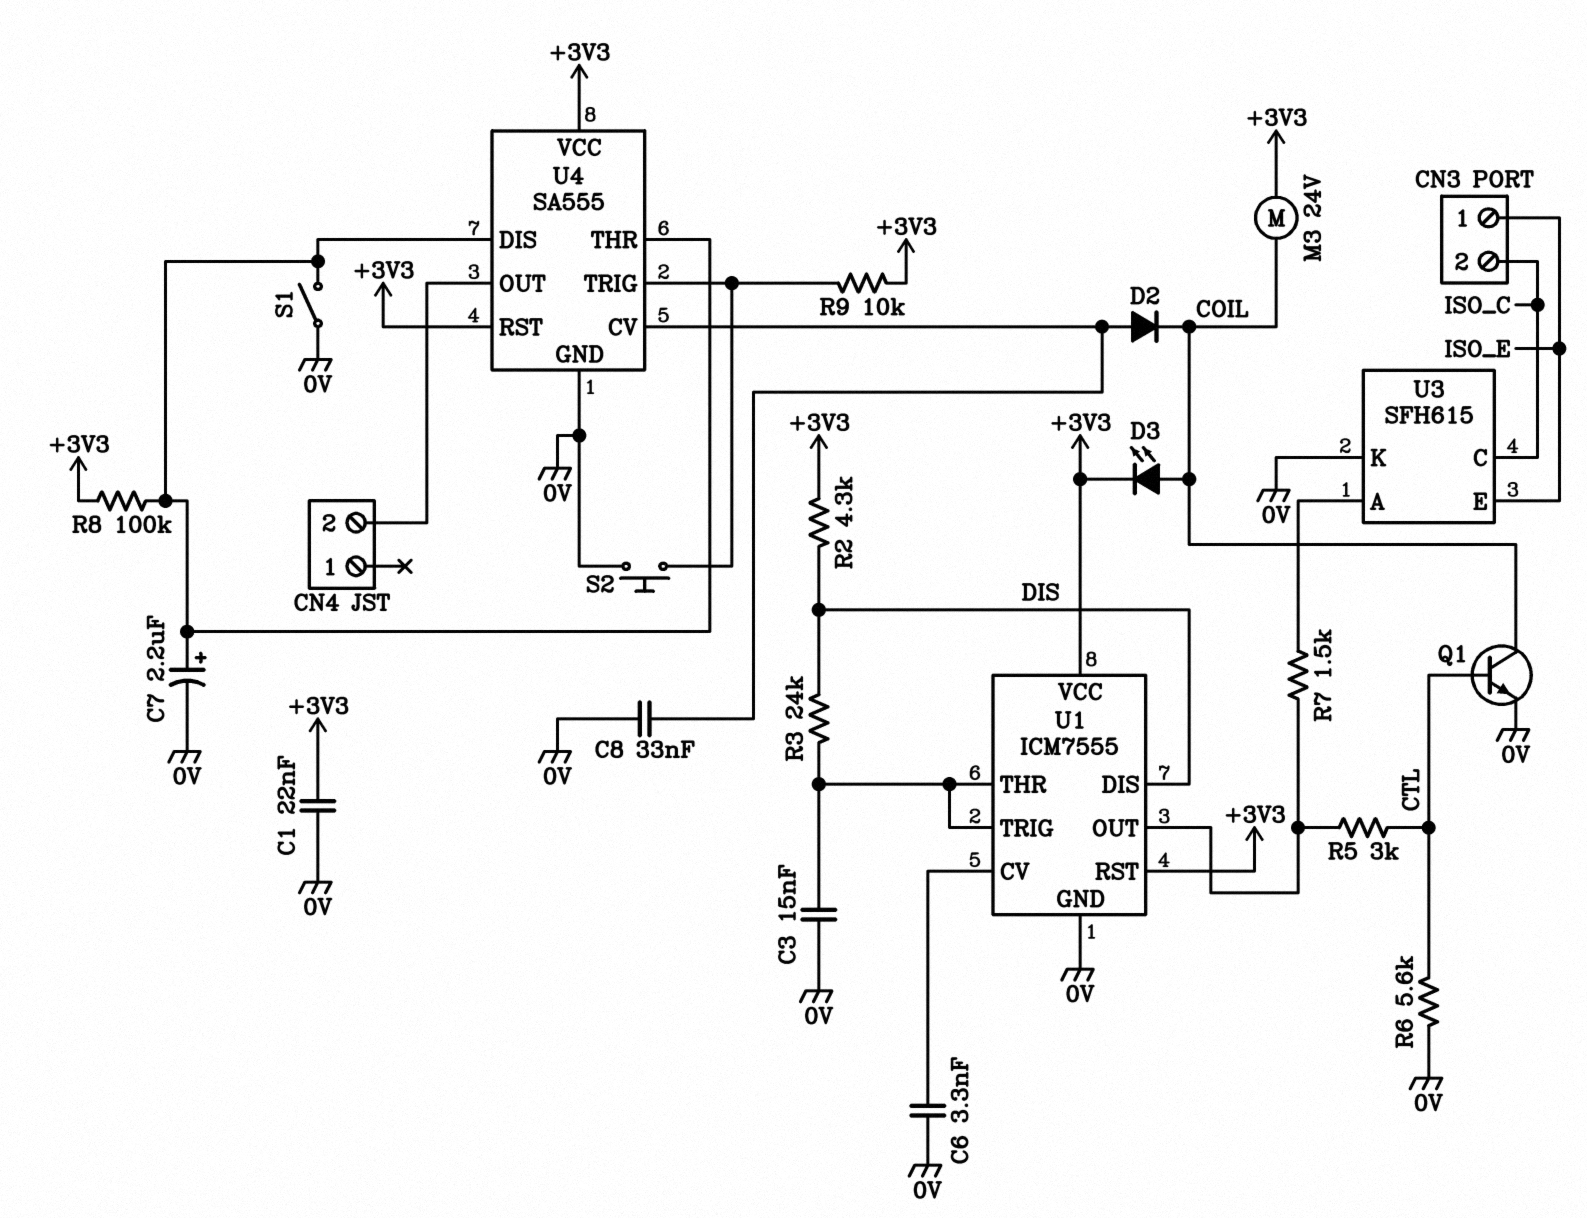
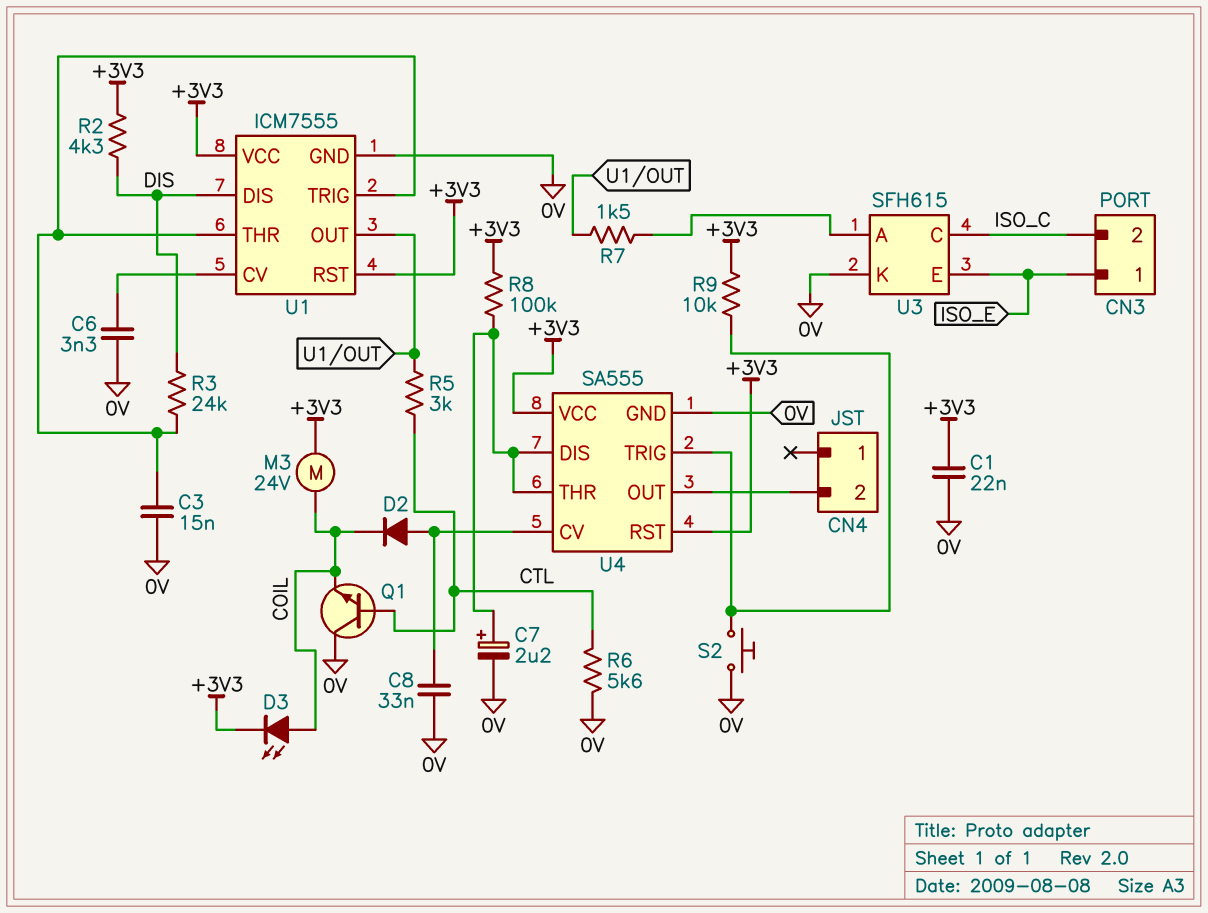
Q1: NPN (B CTL, C COIL, E 0V) -> NPN (B CTL, C 0V, E COIL)
S1: switch (0V, U4/DIS) -> none

